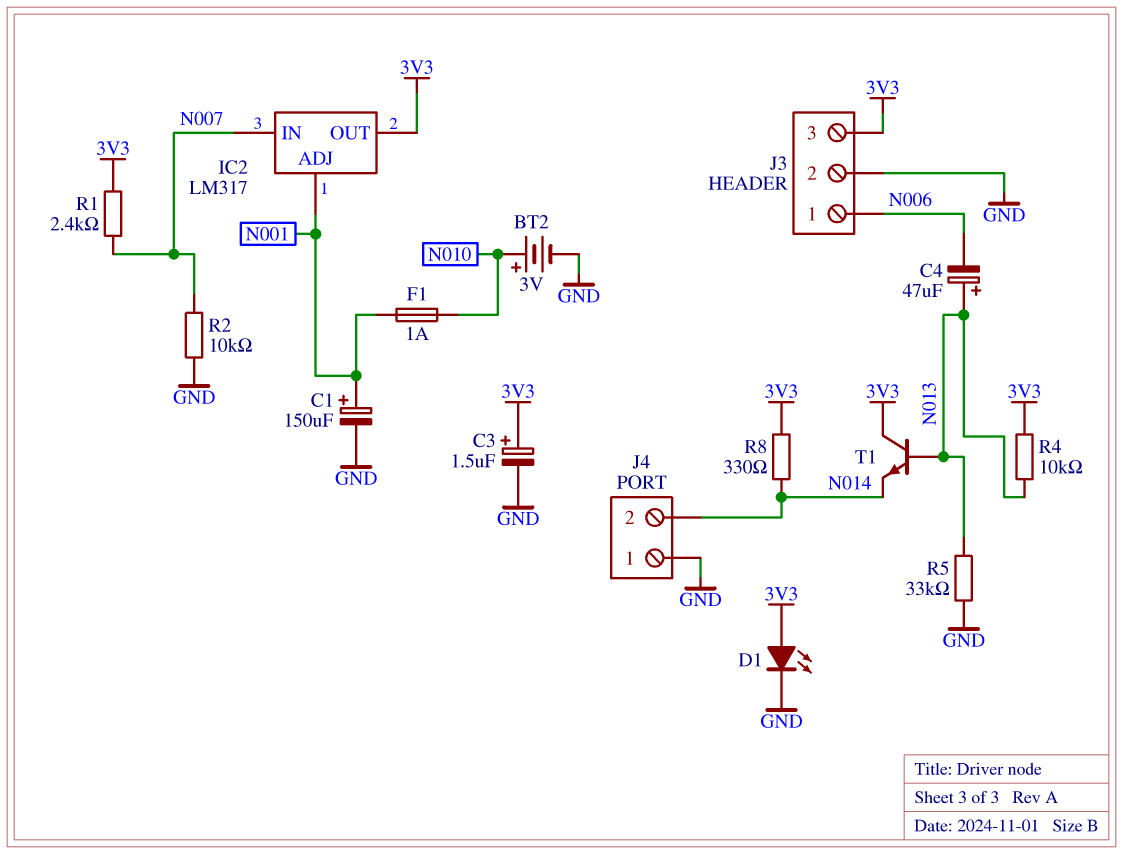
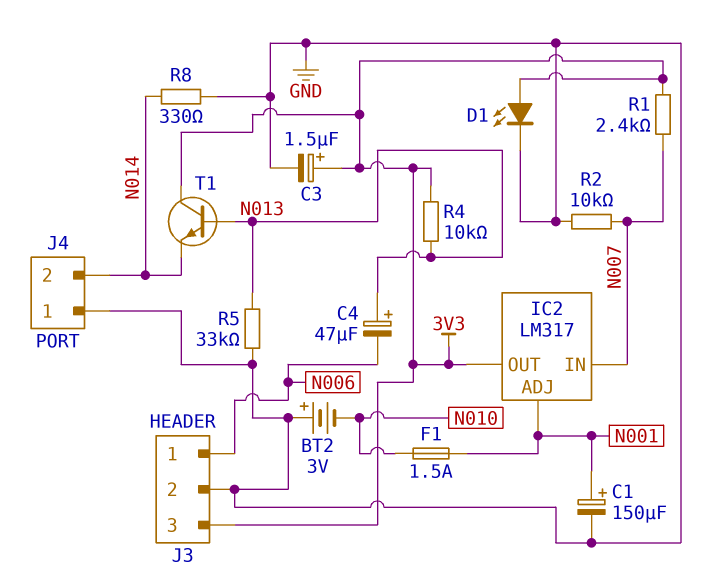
BT2: 3V (plus N010, minus GND) -> 3V (plus GND, minus N010)
F1: 1A (N001, N010) -> 1.5A (N001, N010)
R8: 330 (3V3, N014) -> 330 (GND, N014)

